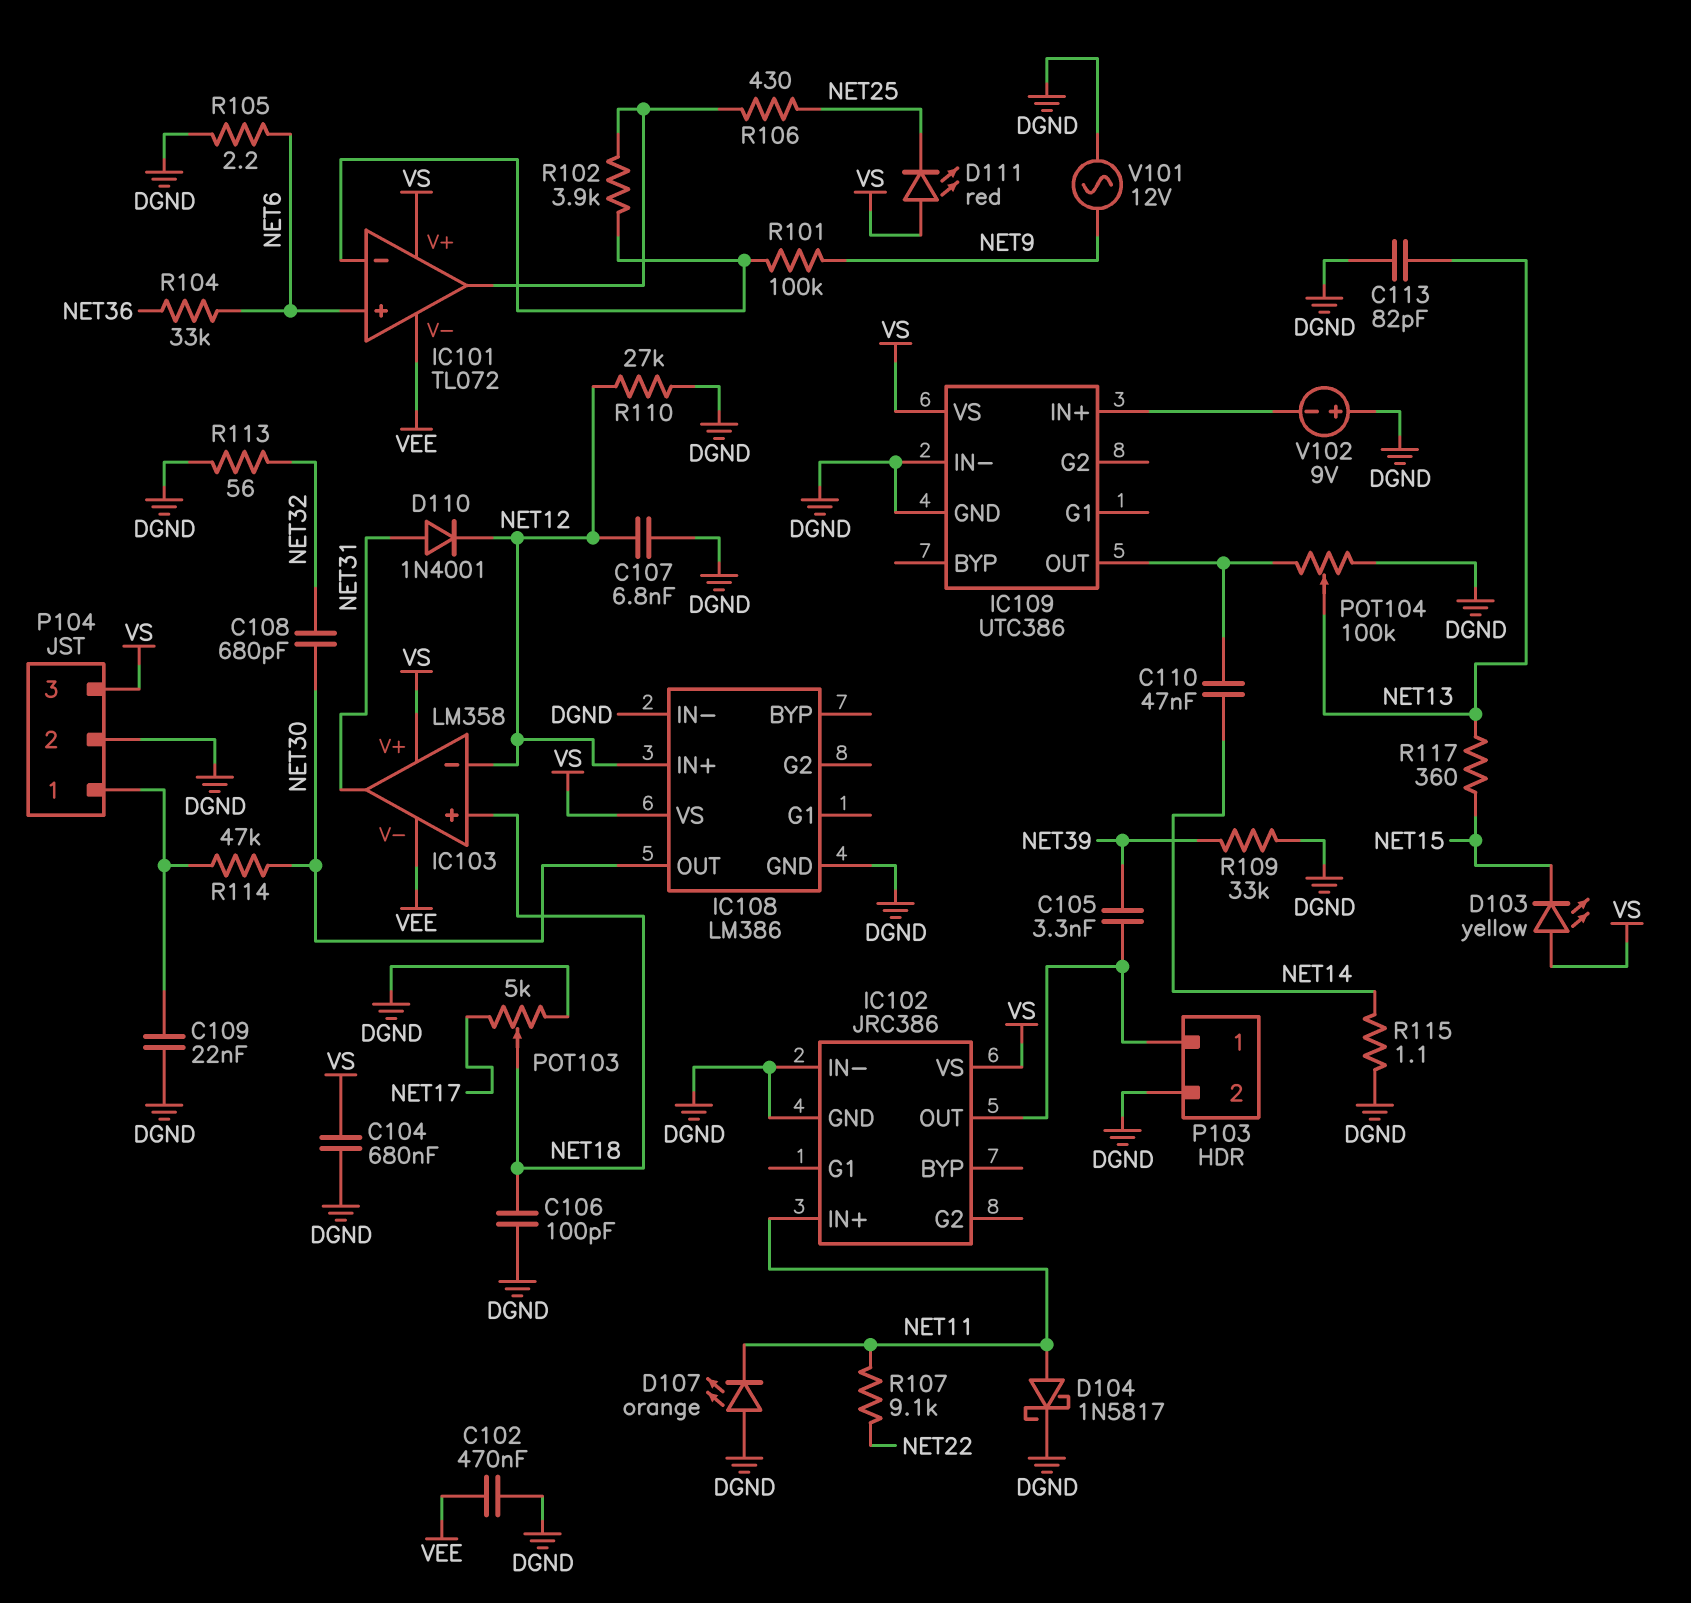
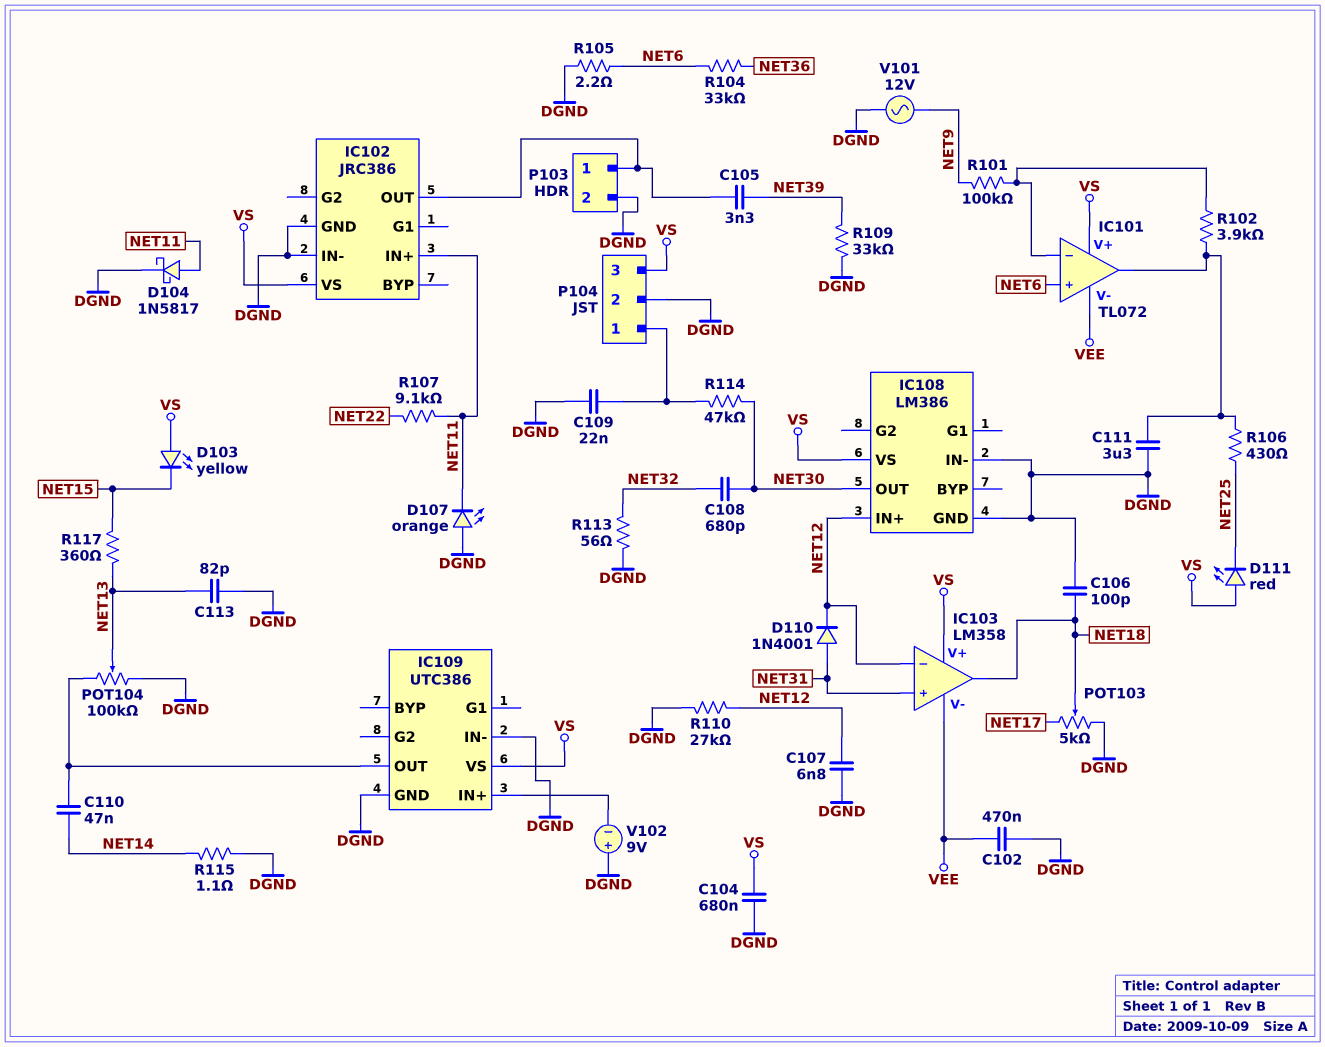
C111: none -> 3.3uF (DGND, IC101/out)
IC103 pin in+: NET18 -> NET31
IC103 pin out: NET31 -> NET18

